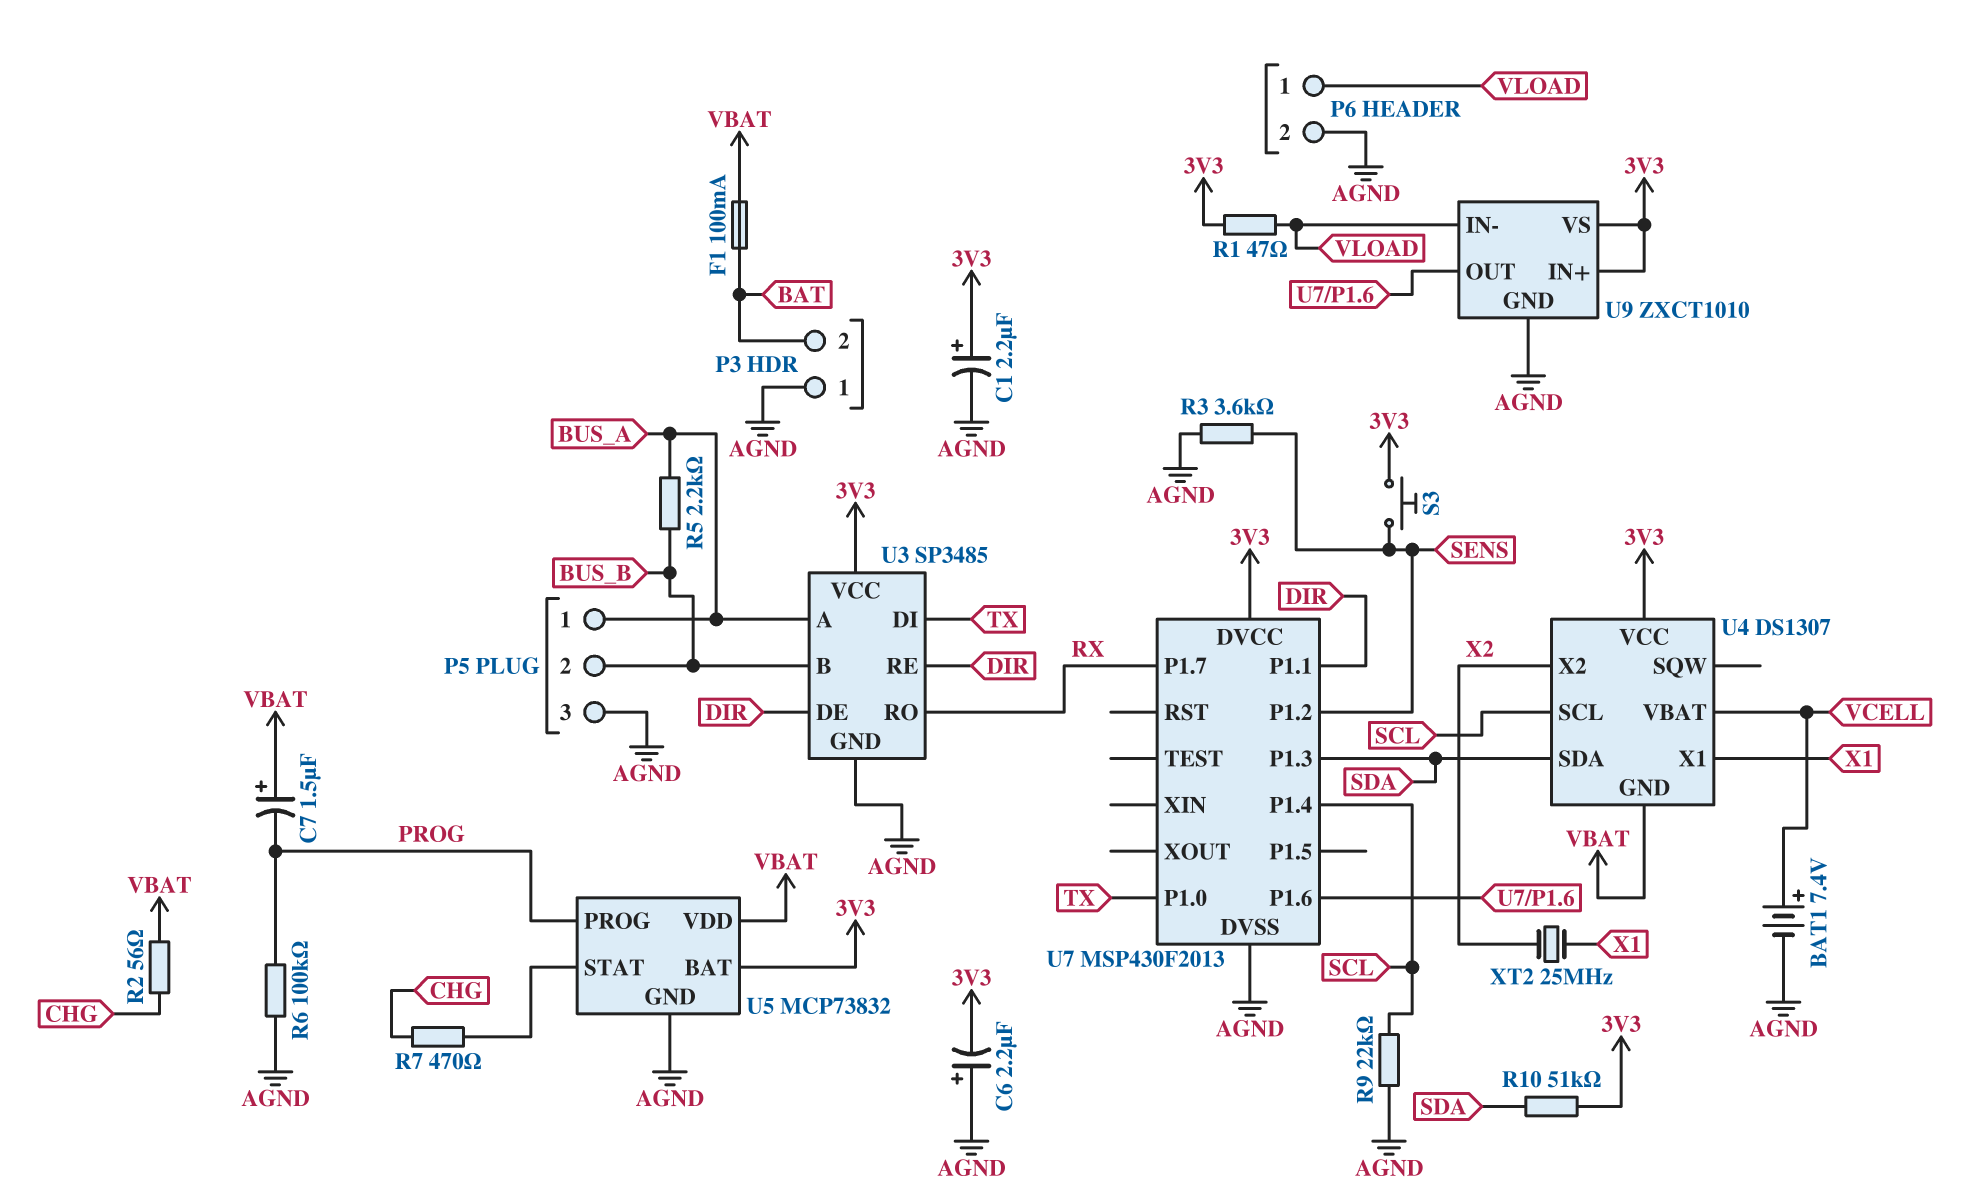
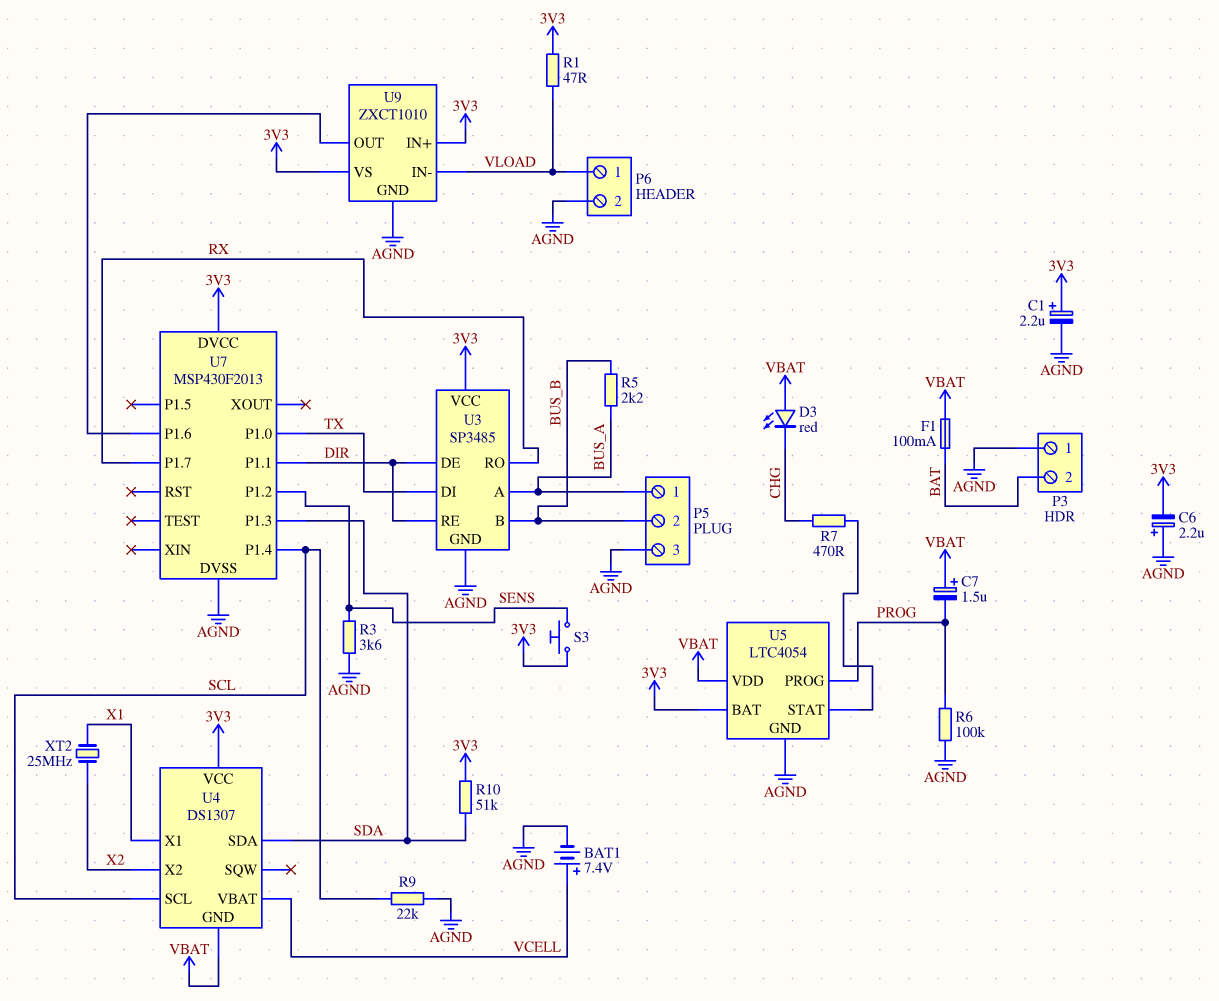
D3: none -> LED red (A VBAT, K CHG)
R2: 56 (CHG, VBAT) -> none
U5: MCP73832 -> LTC4054

